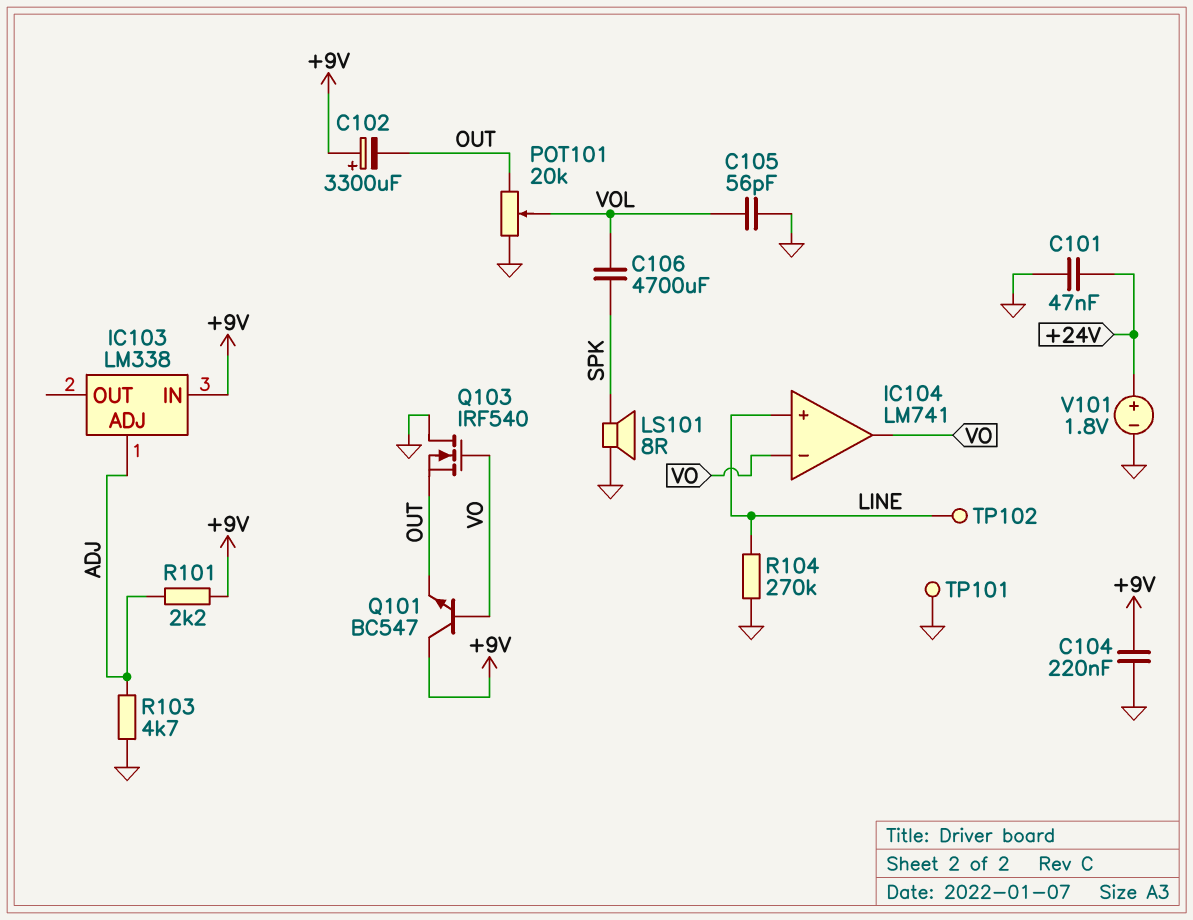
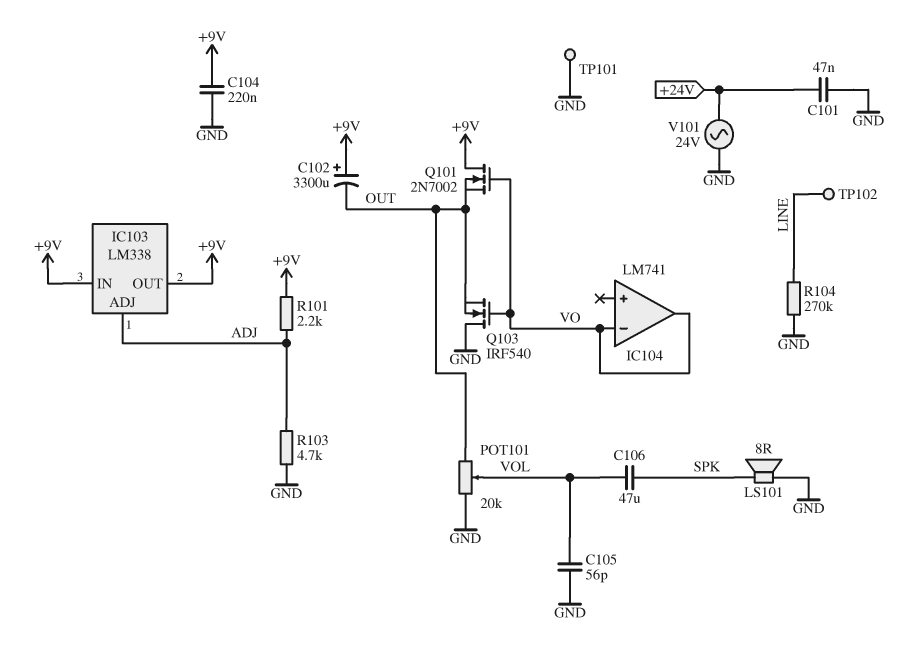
C106: 4700uF (SPK, VOL) -> 47uF (SPK, VOL)
IC103 pin OUT: none -> +9V
IC104 pin in+: LINE -> none
Q101: NPN BC547 (B VO, C +9V, E OUT) -> NMOS 2N7002 (G VO, D +9V, S OUT)
V101: 1.8V (plus +24V, minus GND) -> AC 24V (+24V, GND)

